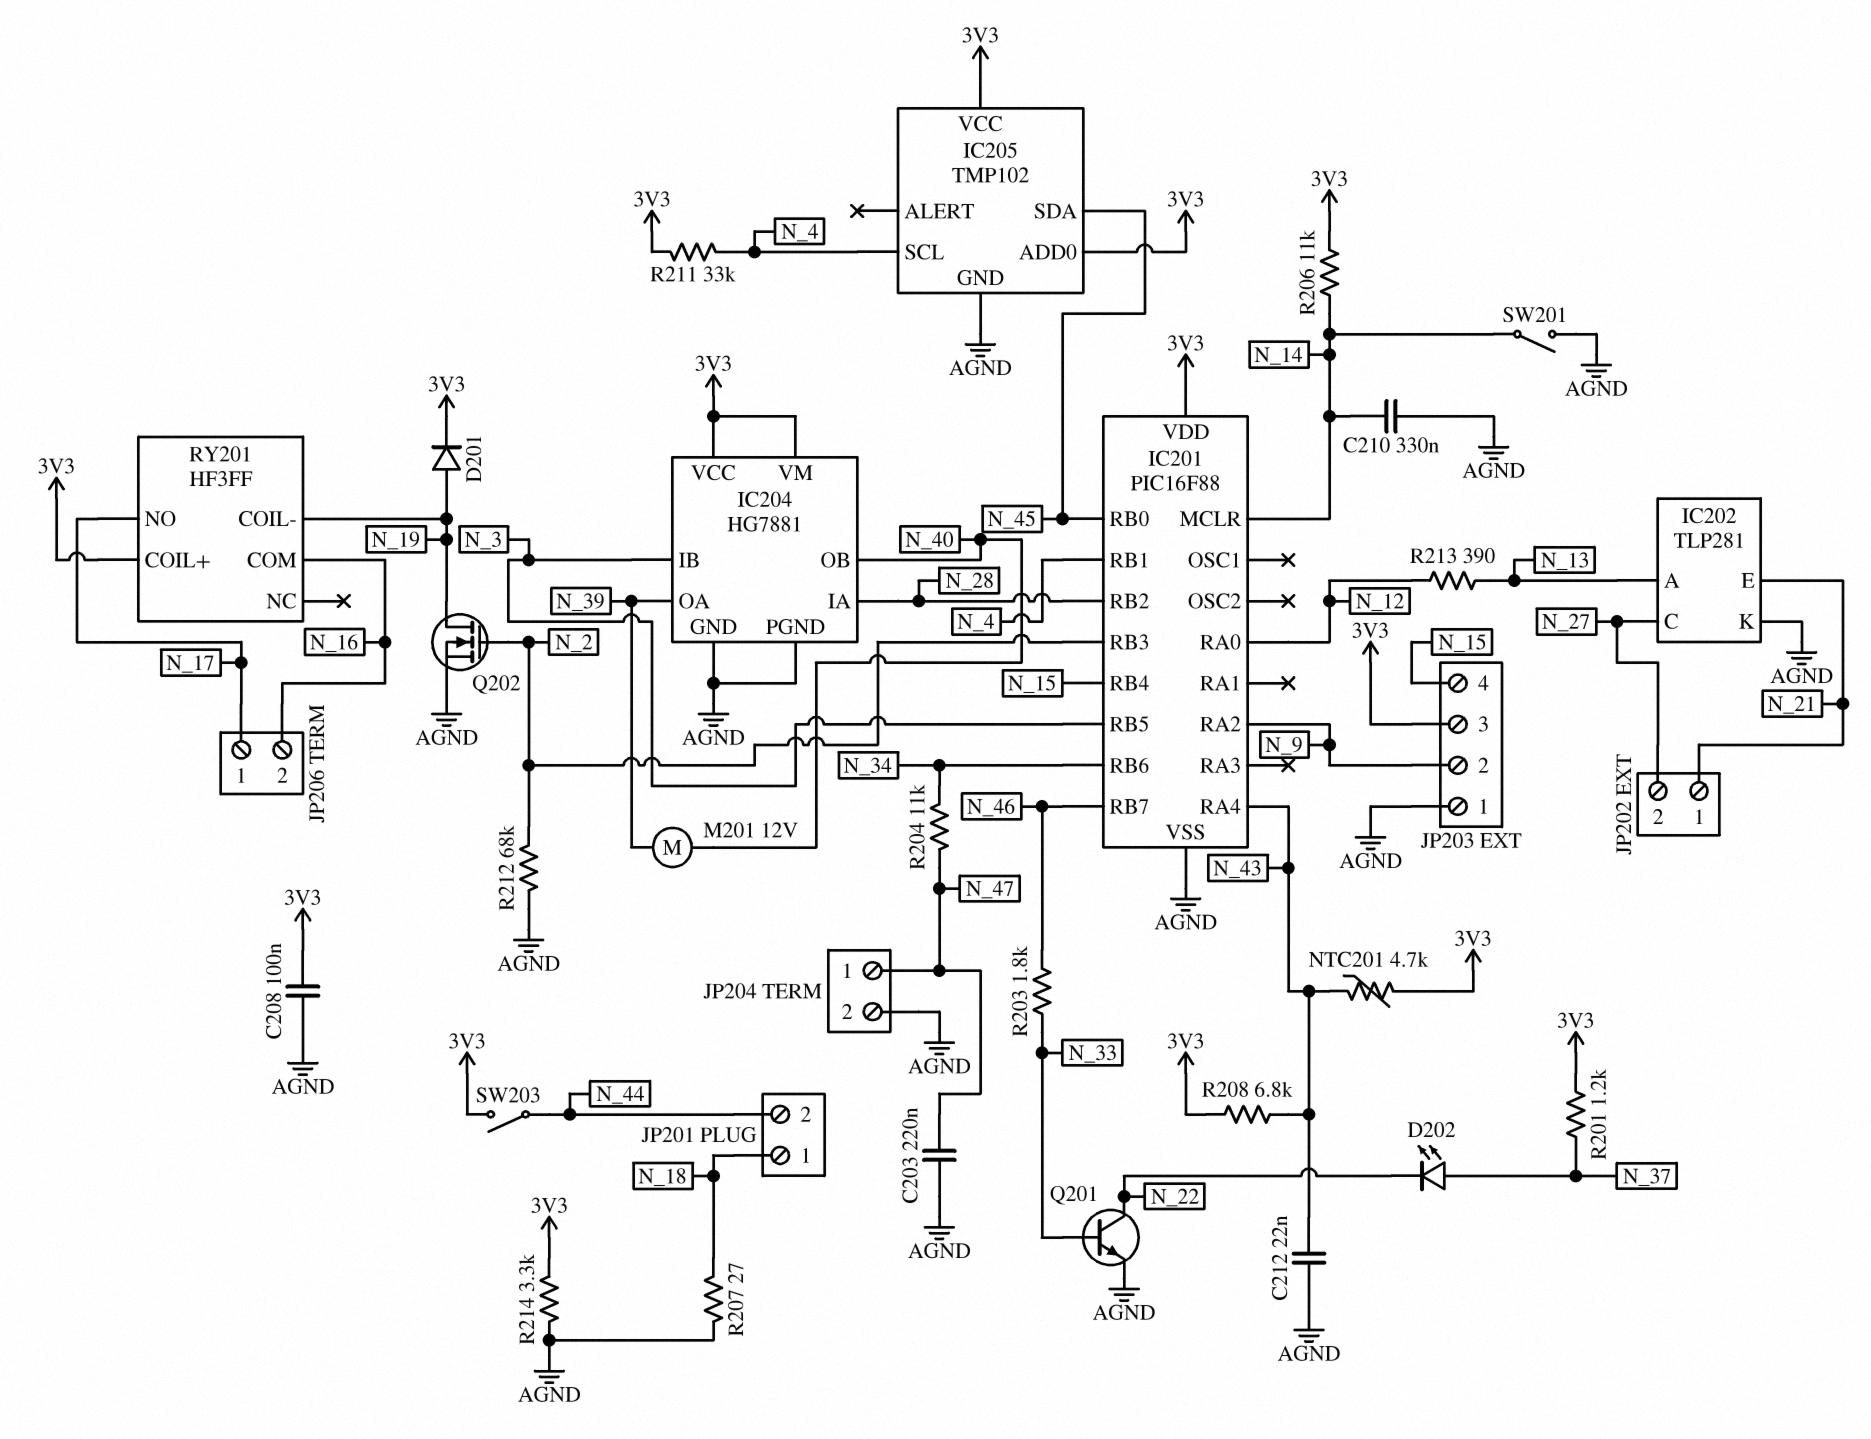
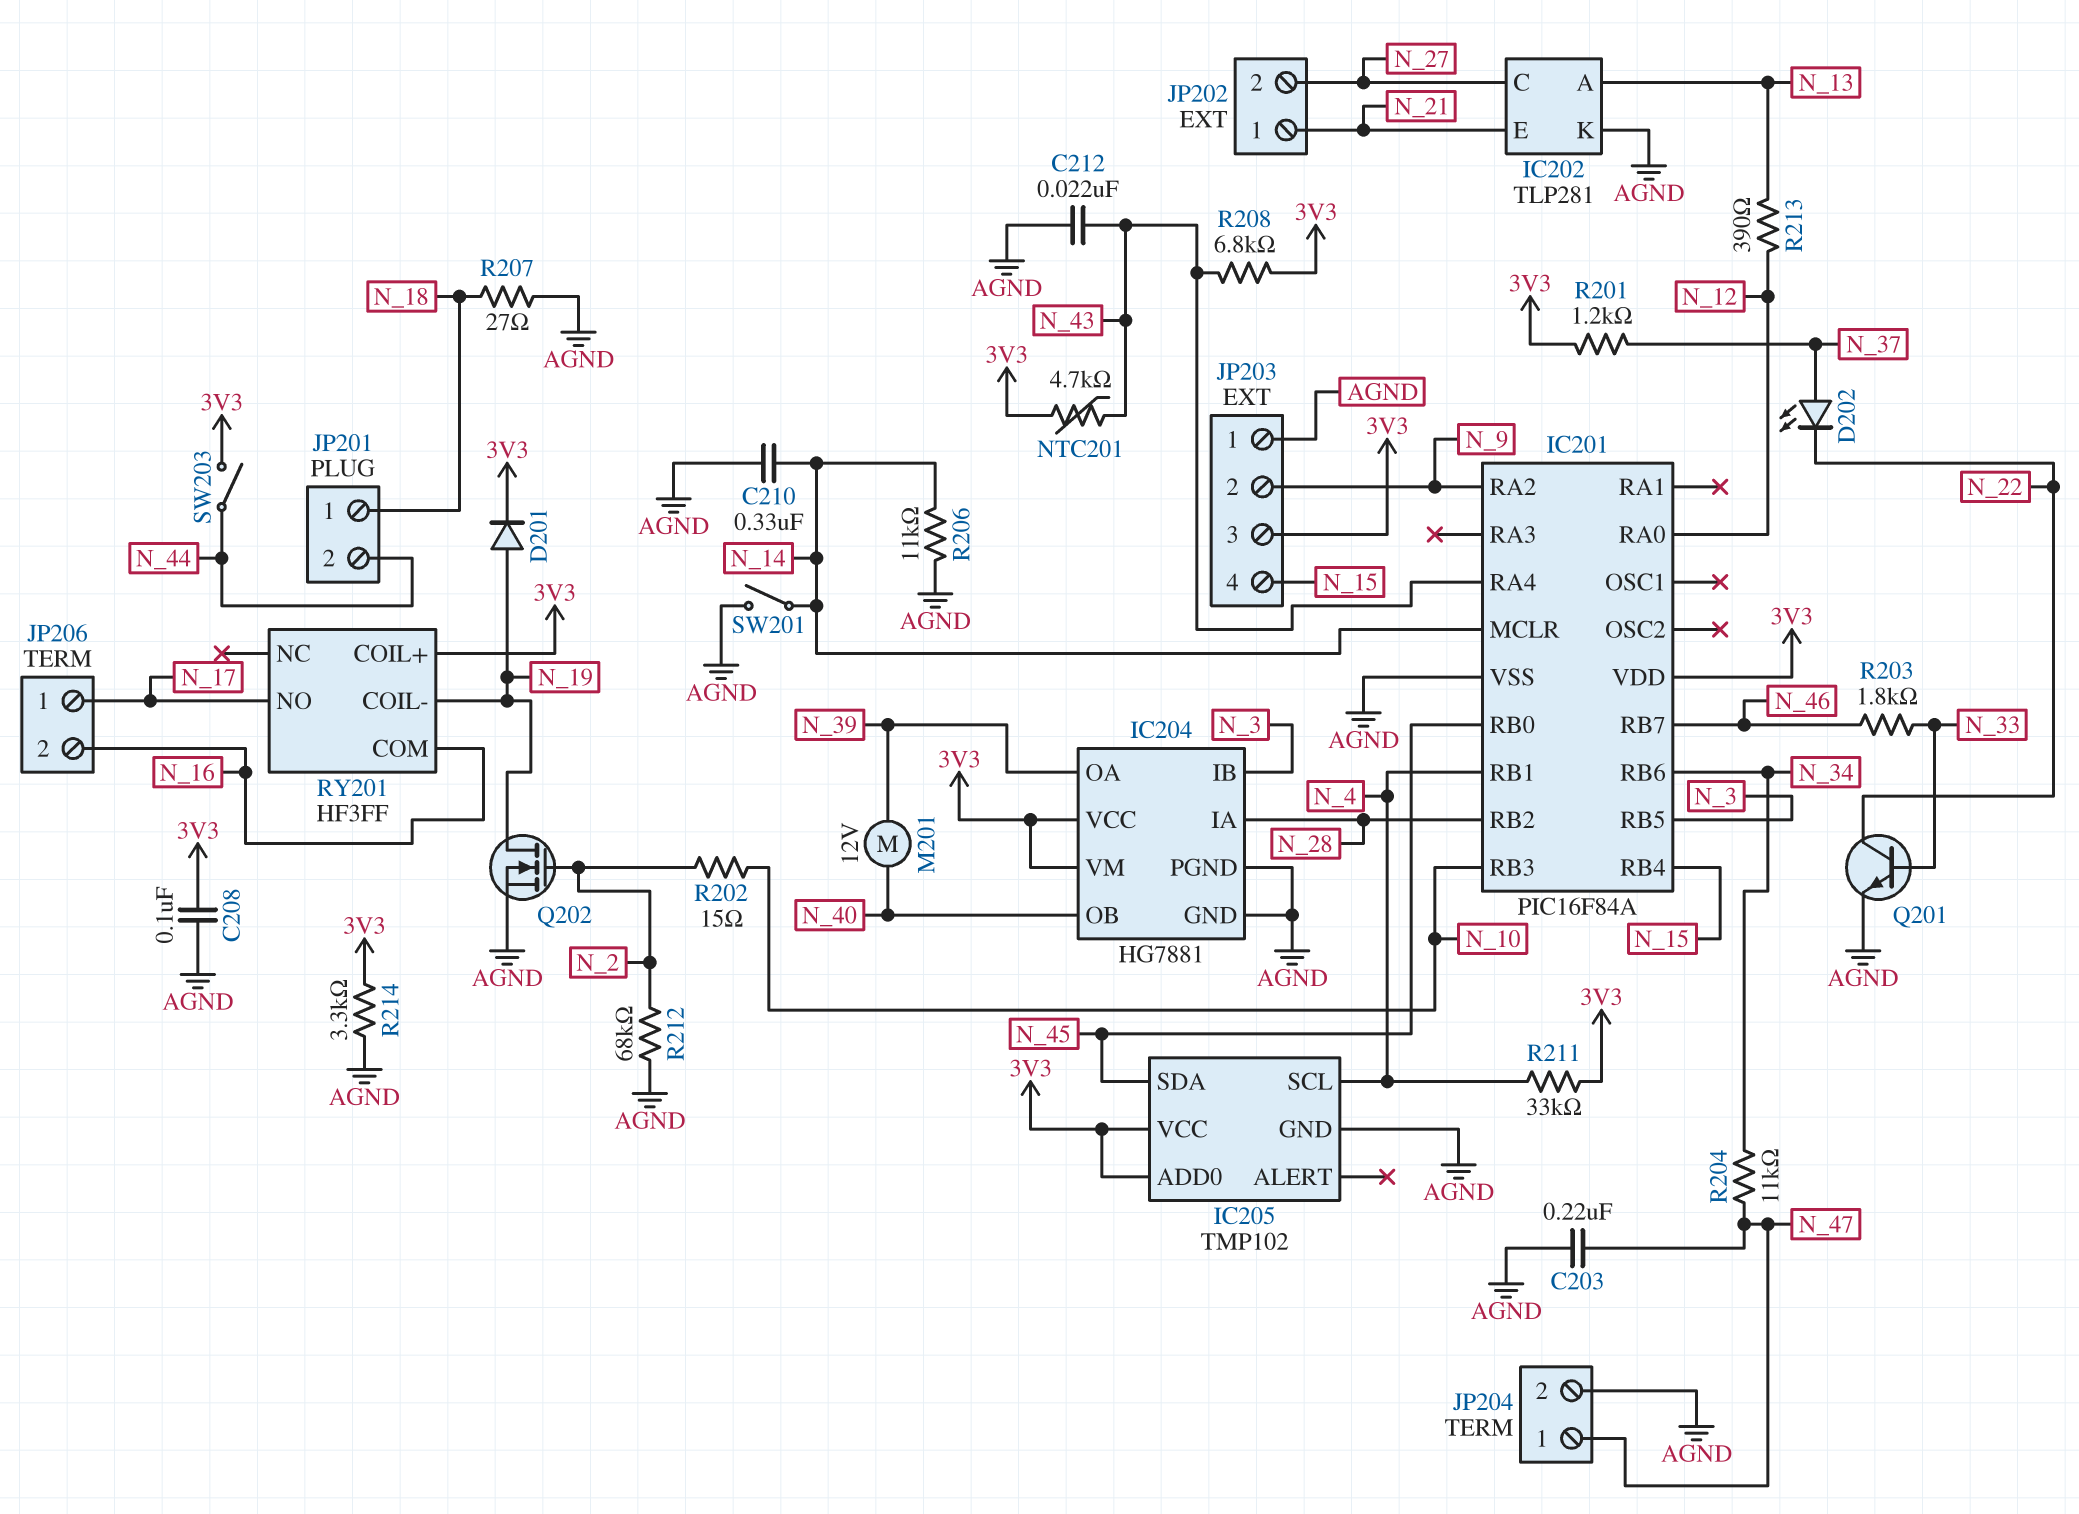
IC201: PIC16F88 -> PIC16F84A
IC201 pin RB3: N_2 -> N_10
R202: none -> 15 (N_2, N_10)
R206: 11k (3V3, N_14) -> 11k (AGND, N_14)

